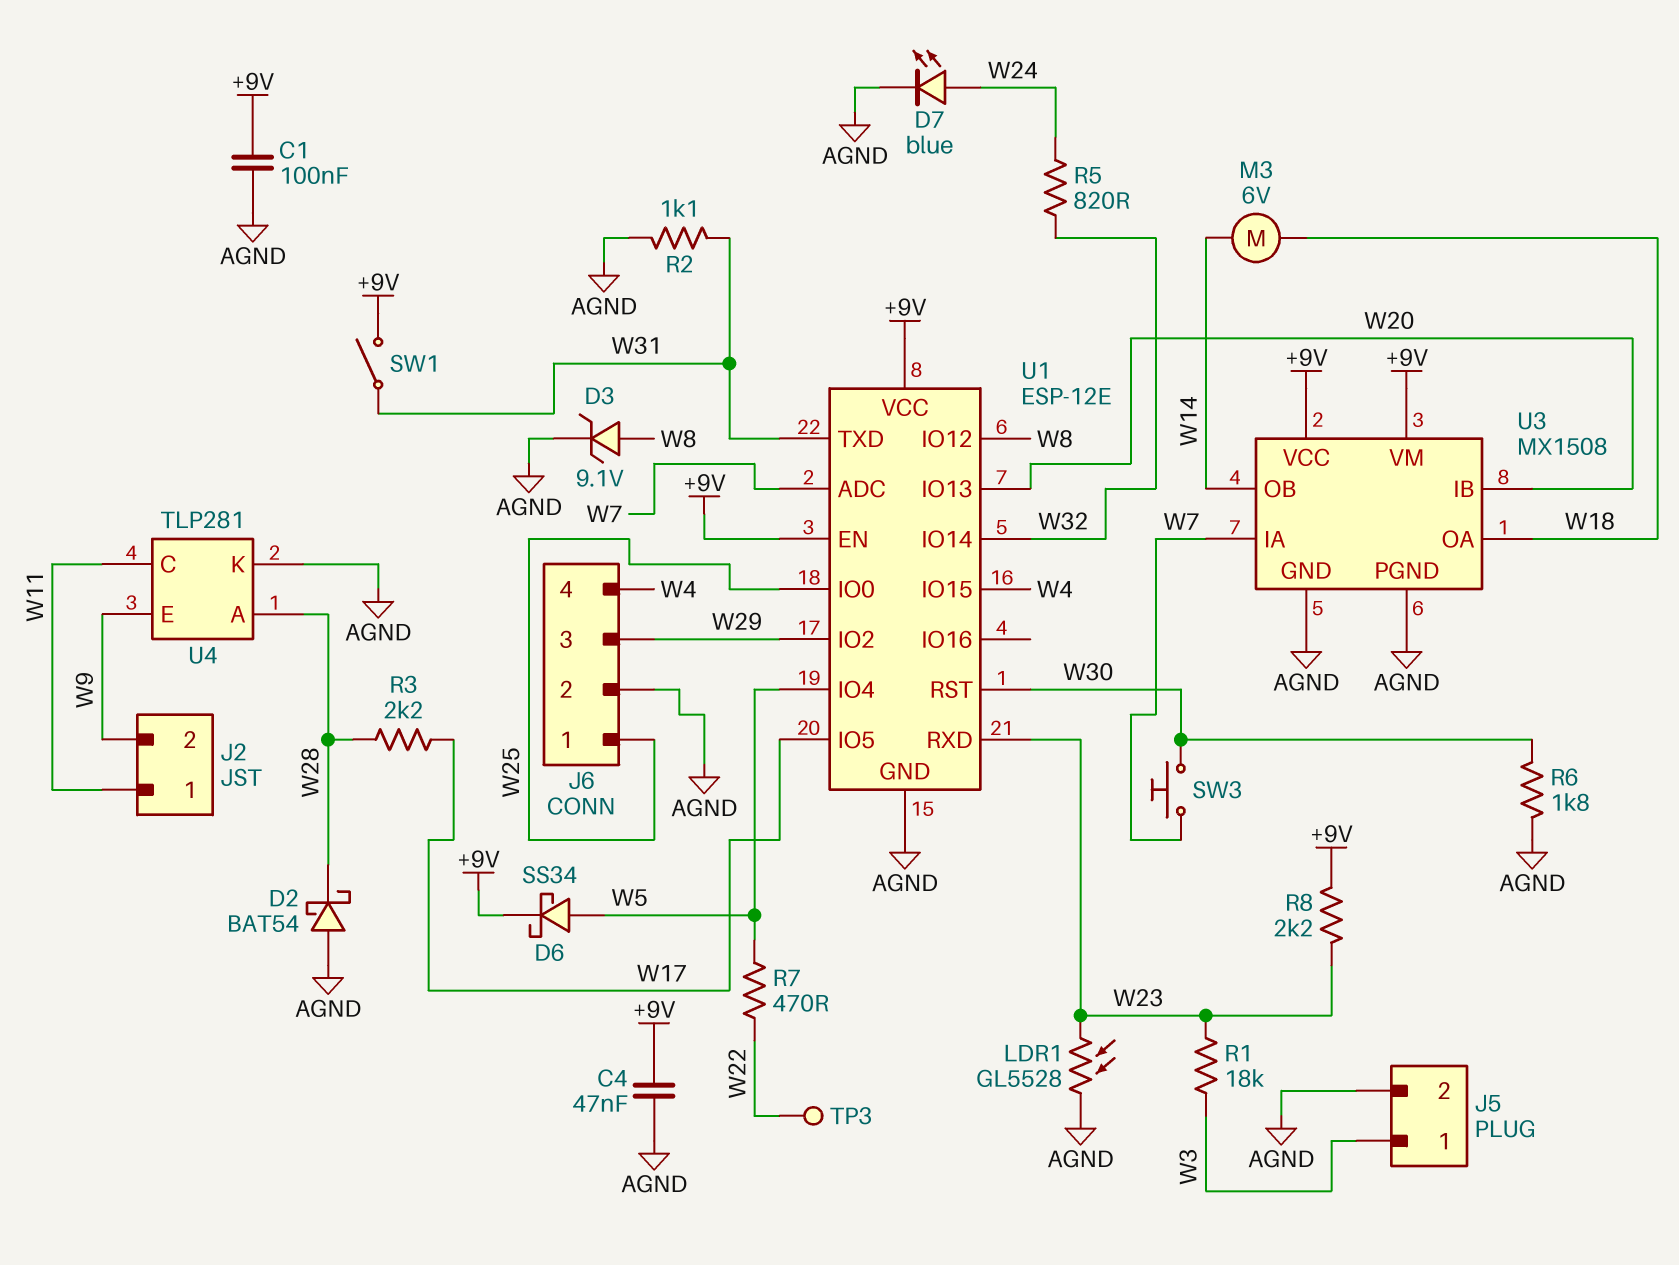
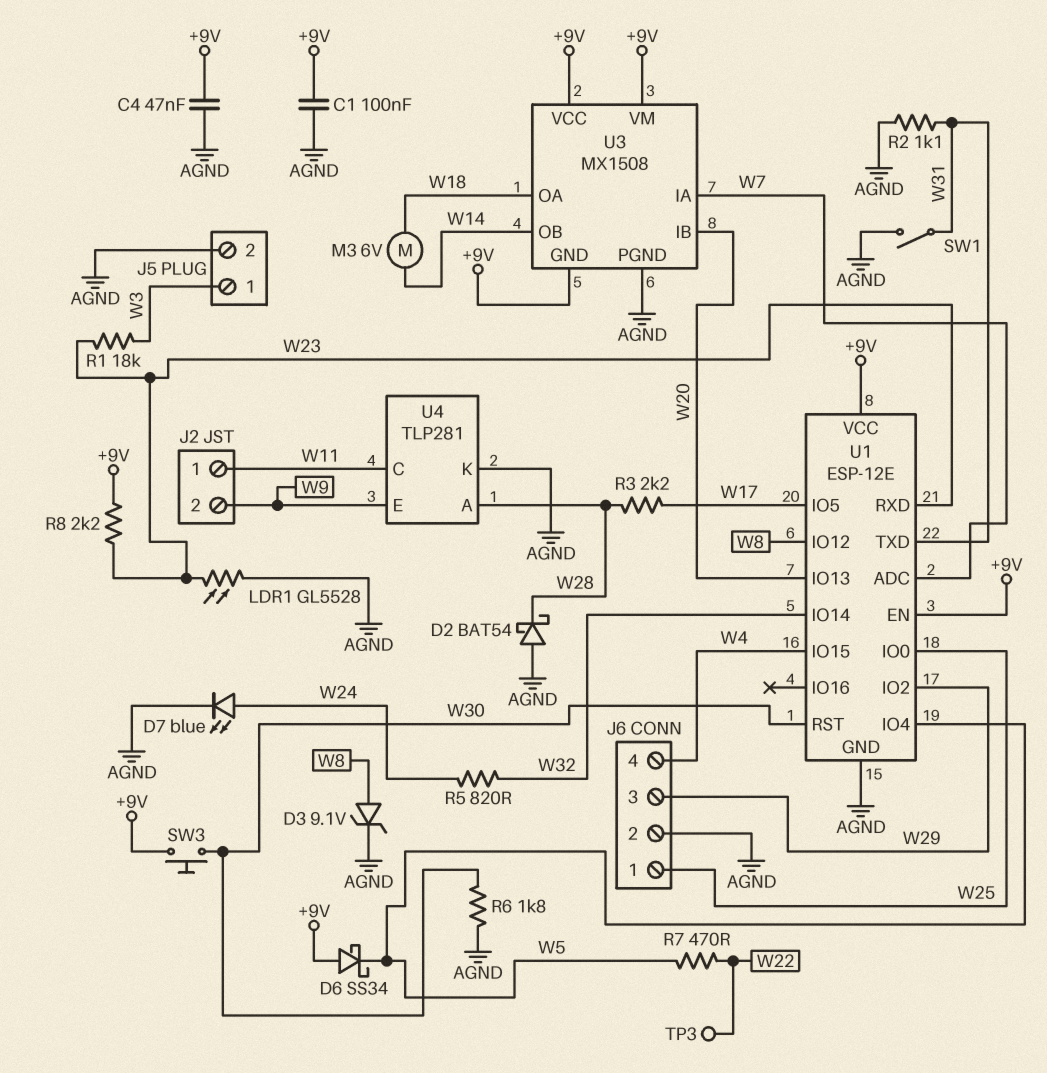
D6: schottky SS34 (A W5, K +9V) -> schottky SS34 (A +9V, K W5)
SW1: switch (+9V, W31) -> switch (AGND, W31)
SW3: button (W7, W30) -> button (+9V, W30)
U3 pin GND: AGND -> +9V

